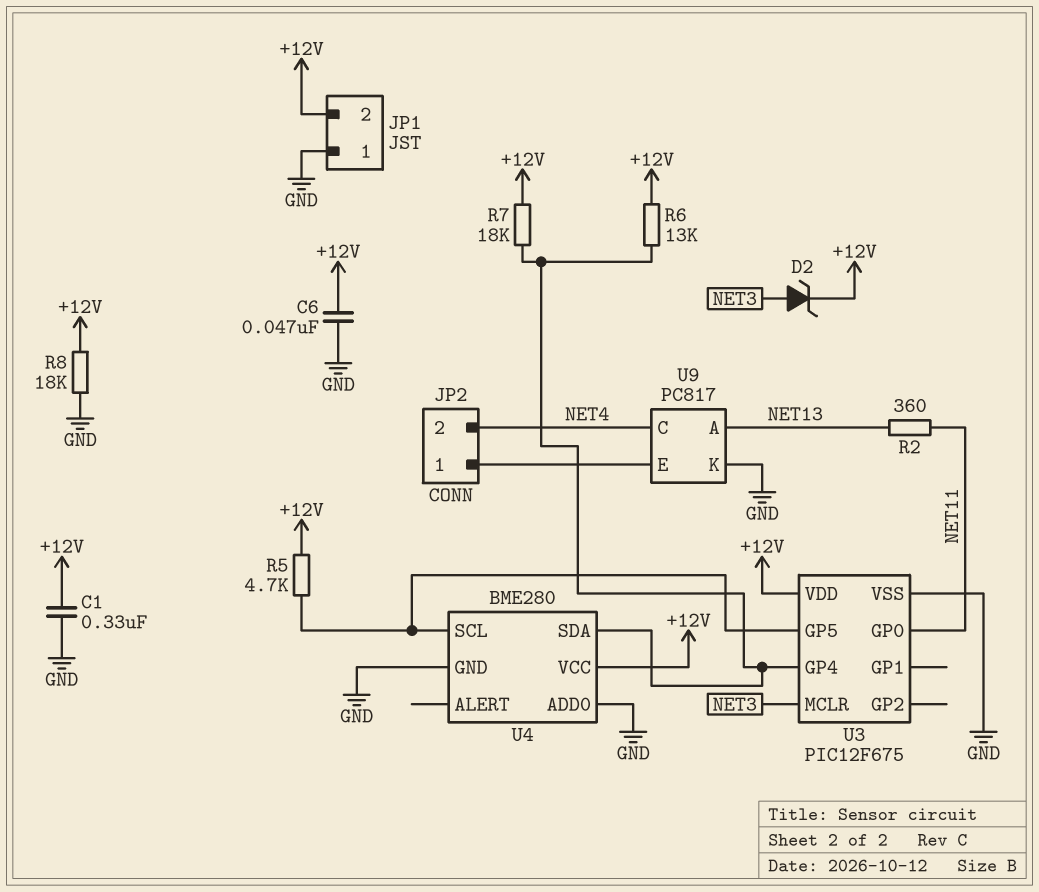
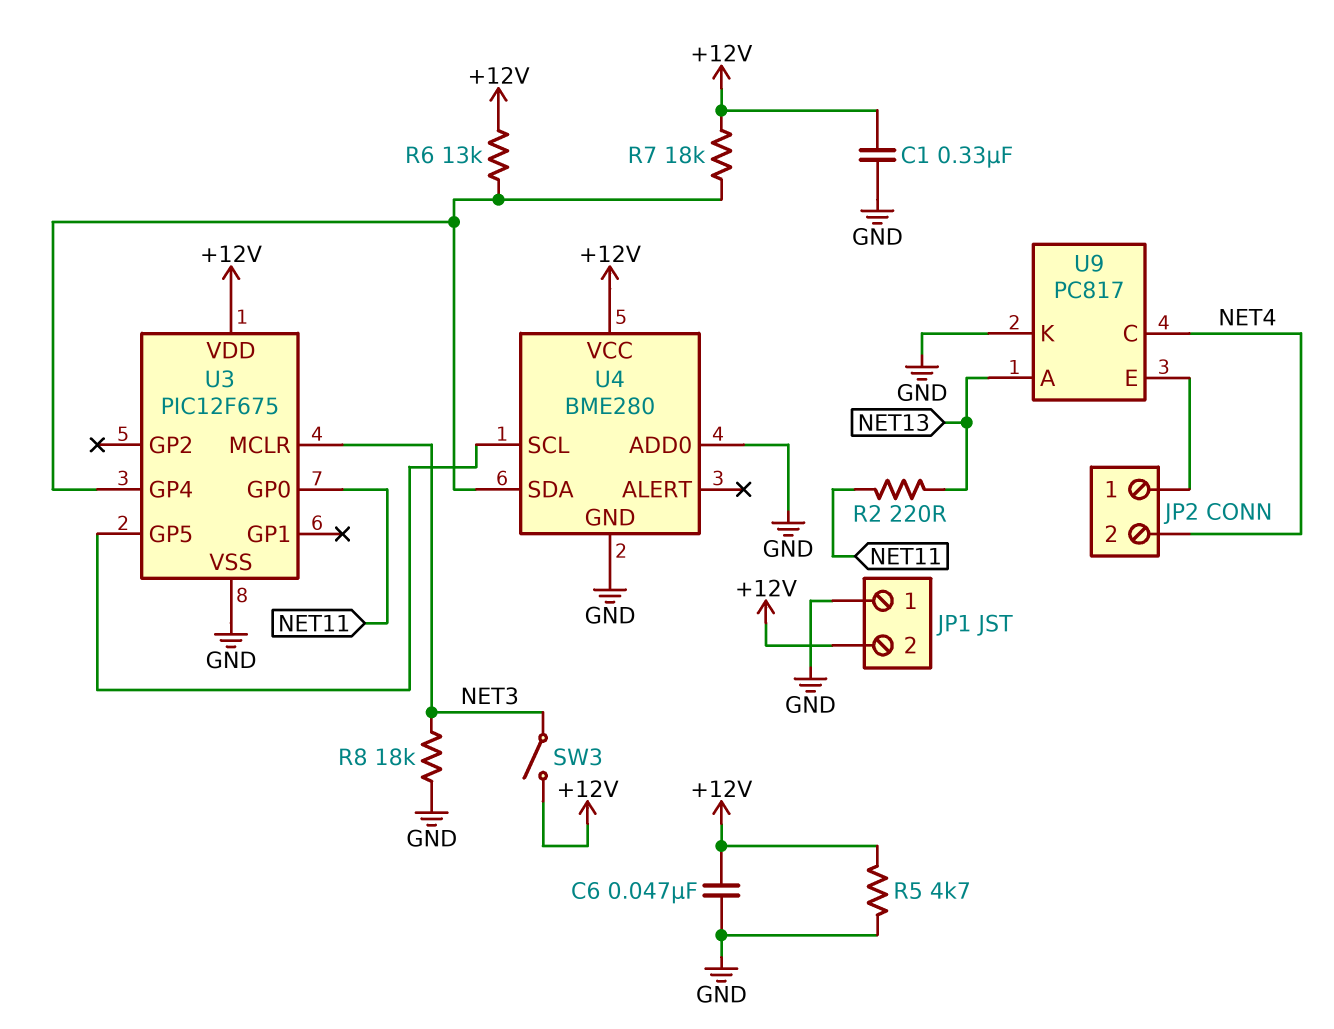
D2: zener (A NET3, K +12V) -> none
R2: 360 (NET11, NET13) -> 220 (NET11, NET13)
R5: 4.7k (+12V, U3/GP5) -> 4.7k (+12V, GND)
R8: 18k (+12V, GND) -> 18k (GND, NET3)
SW3: none -> switch (+12V, NET3)

